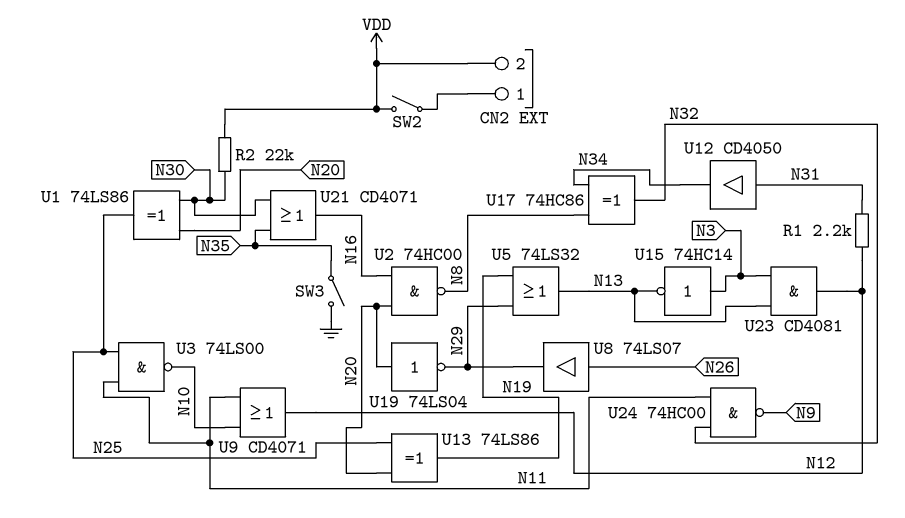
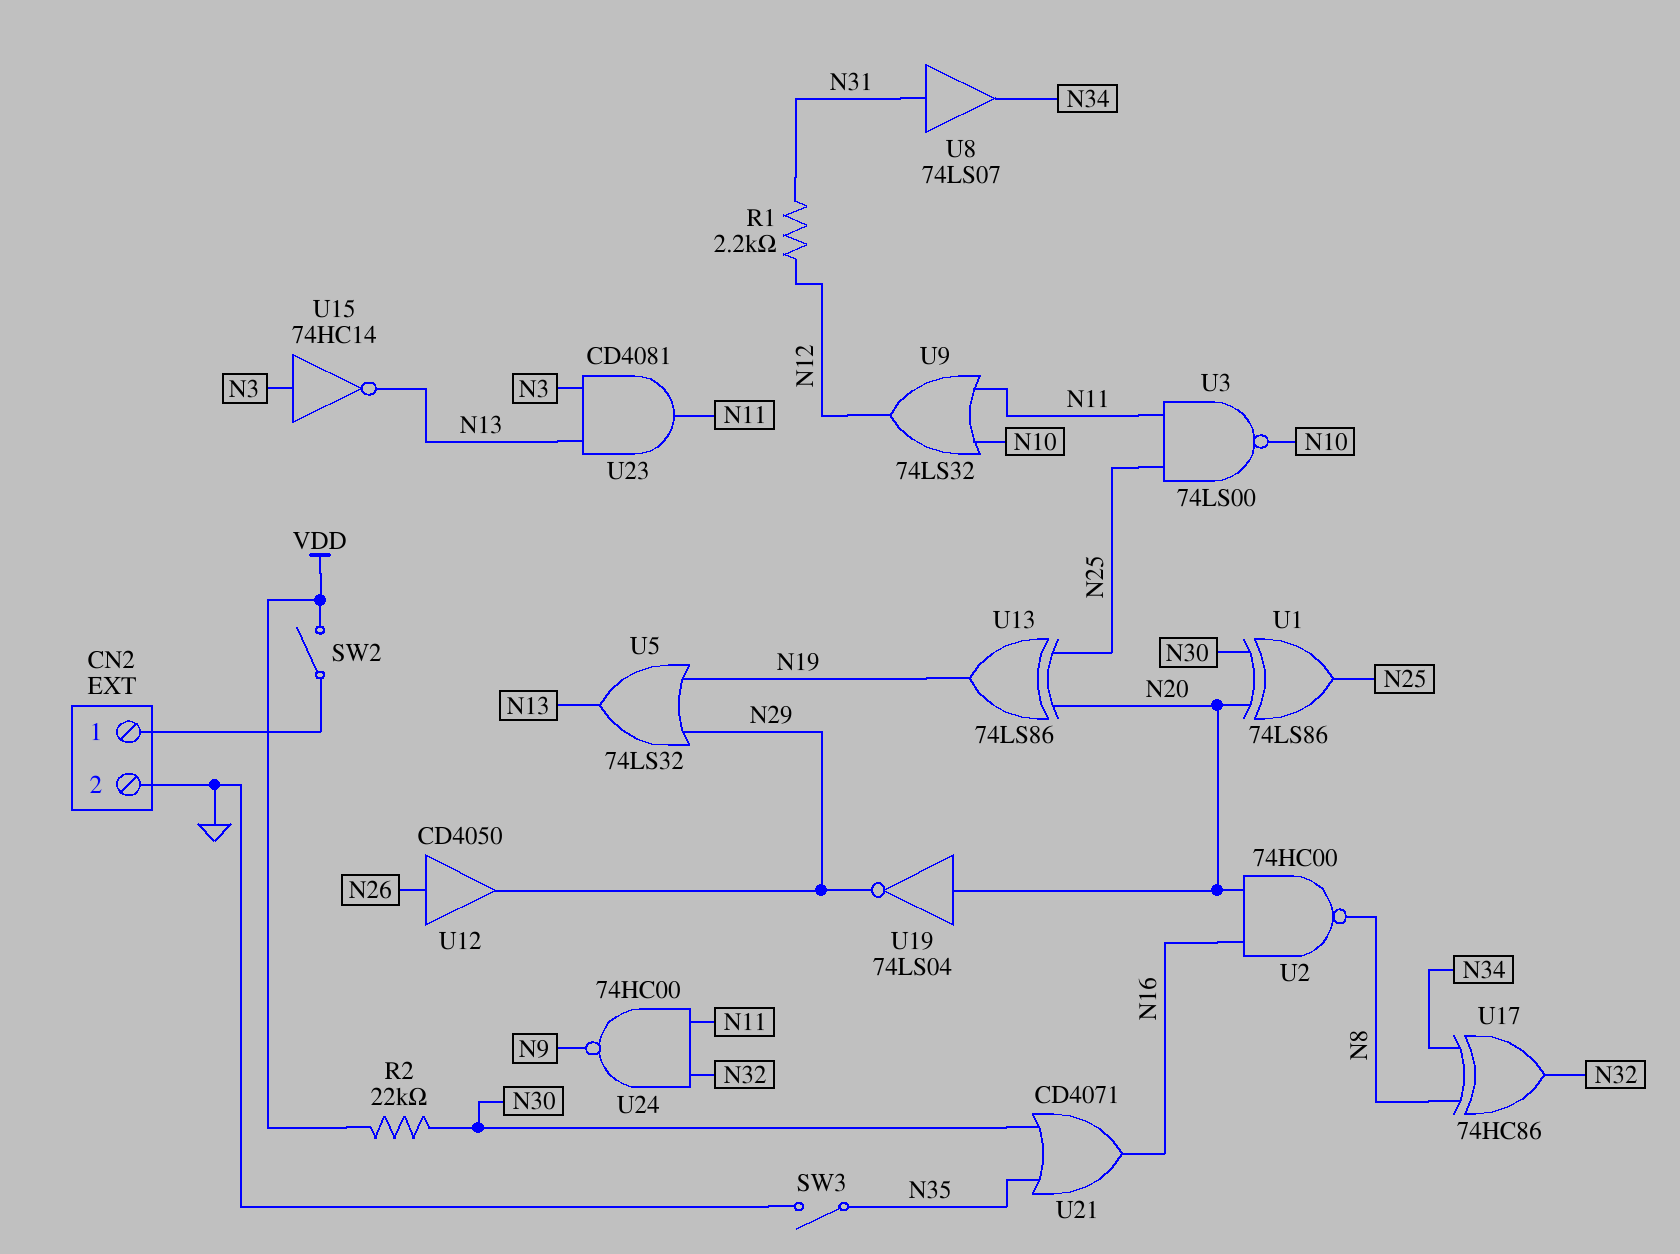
CN2 pin 2: VDD -> GND
U8: buffer 74LS07 (in N26, out N29) -> buffer 74LS07 (in N31, out N34)
U9: OR CD4071 (in N10, in N11, out N12) -> OR 74LS32 (in N10, in N11, out N12)
U12: buffer CD4050 (in N31, out N34) -> buffer CD4050 (in N26, out N29)
U23: AND CD4081 (in N3, in N13, out N12) -> AND CD4081 (in N3, in N13, out N11)

